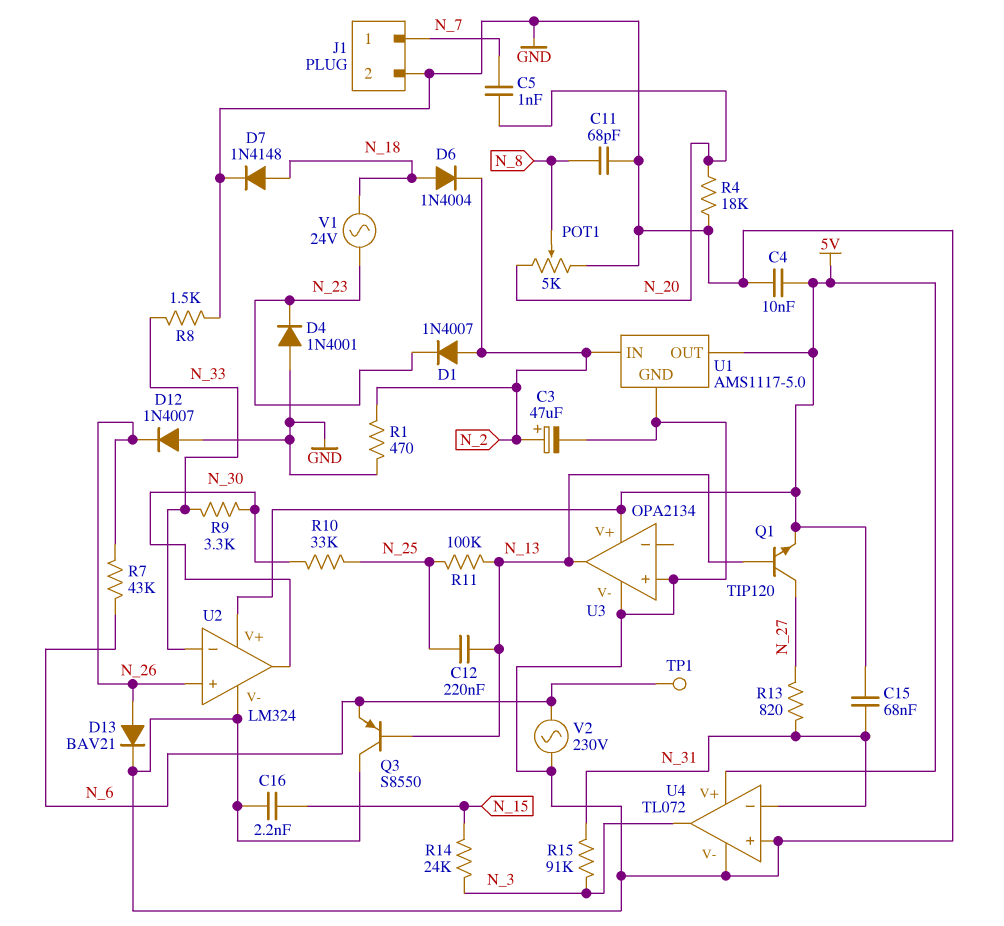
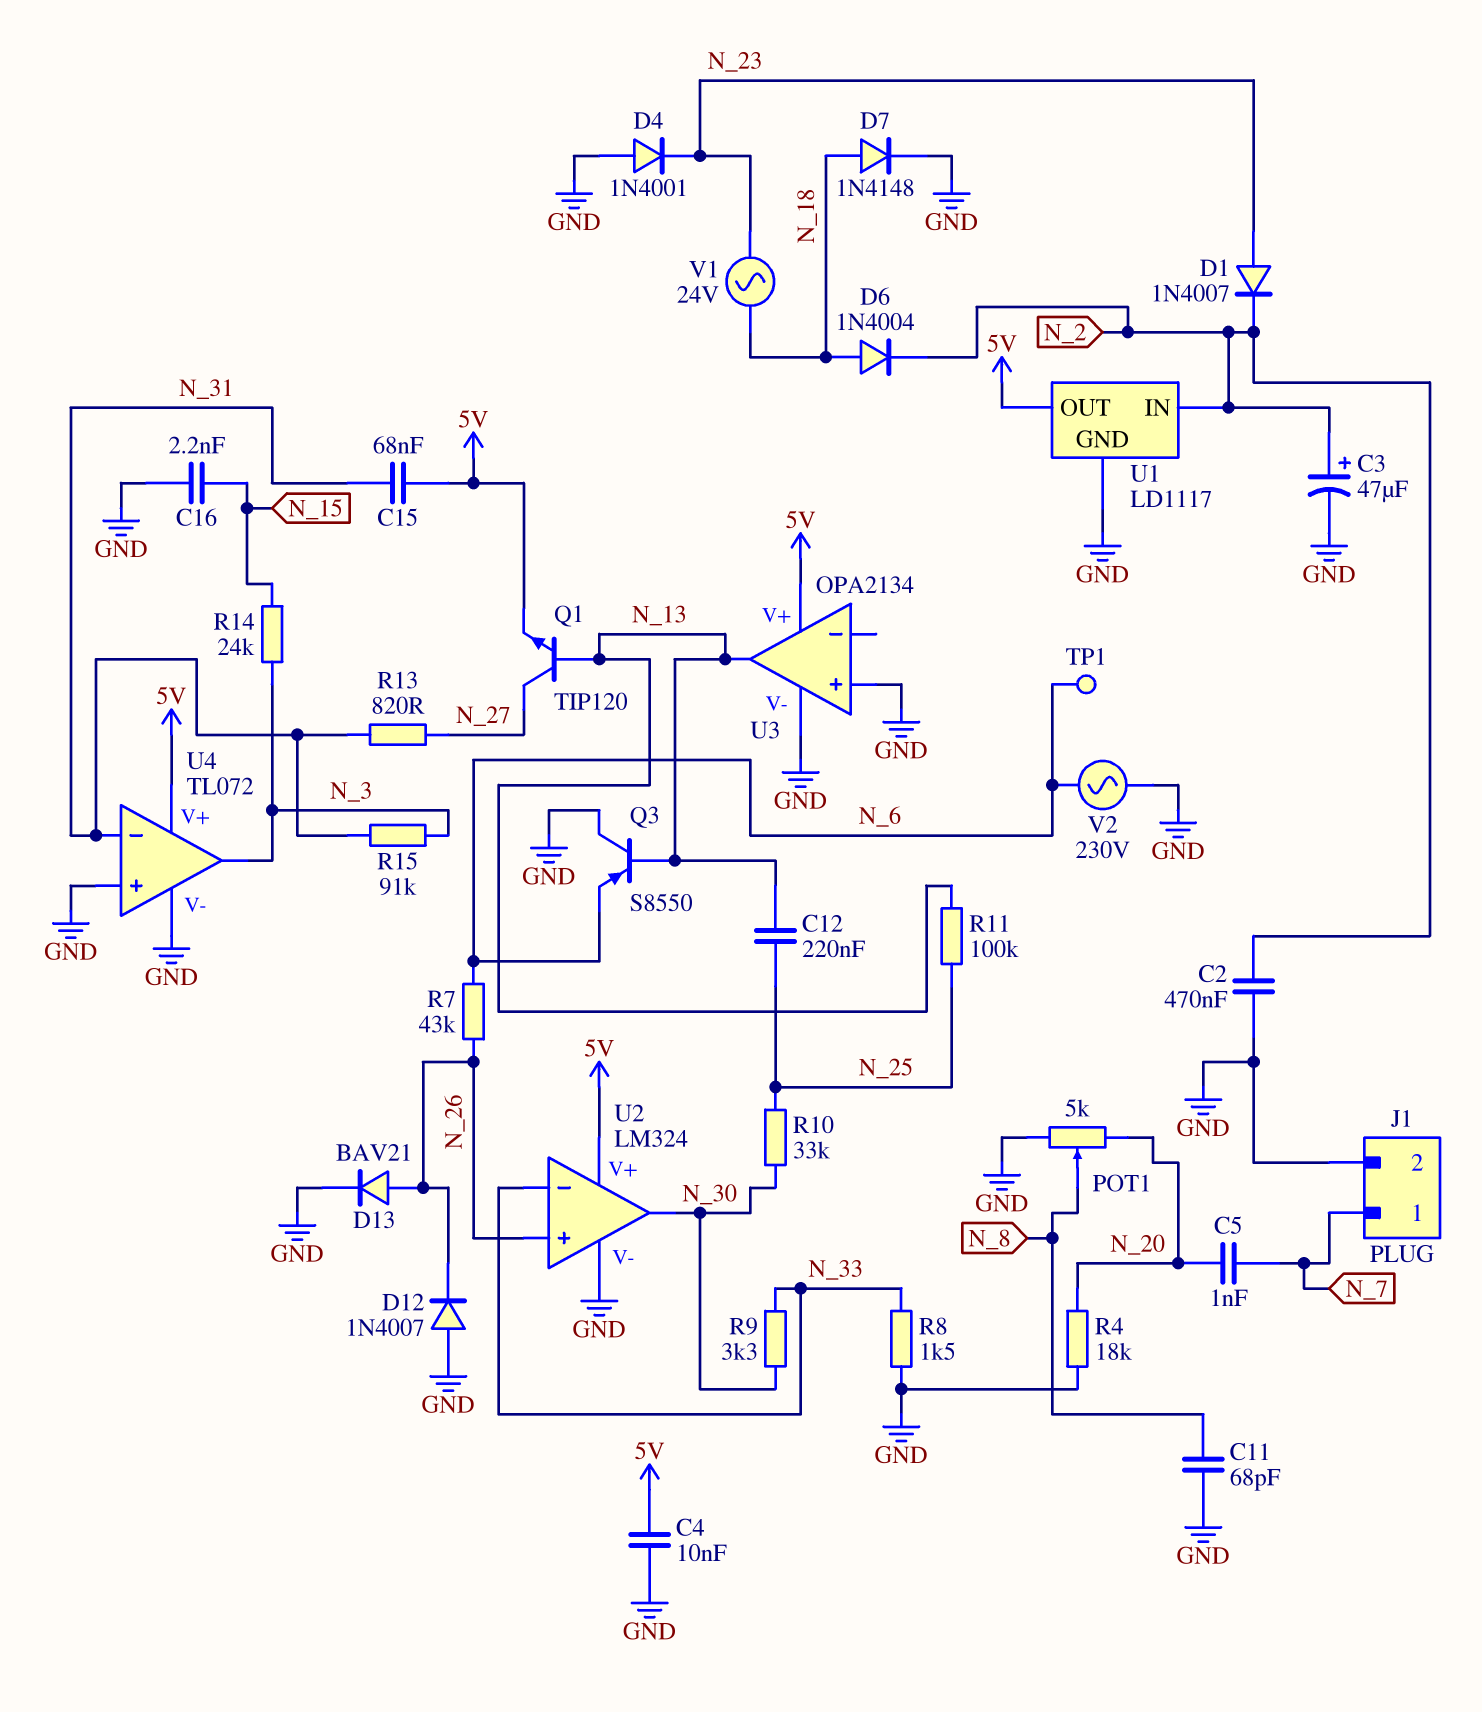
C2: none -> 470nF (GND, N_2)
D1: diode 1N4007 (A N_2, K N_23) -> diode 1N4007 (A N_23, K N_2)
R1: 470 (GND, N_2) -> none
U1: AMS1117-5.0 -> LD1117

